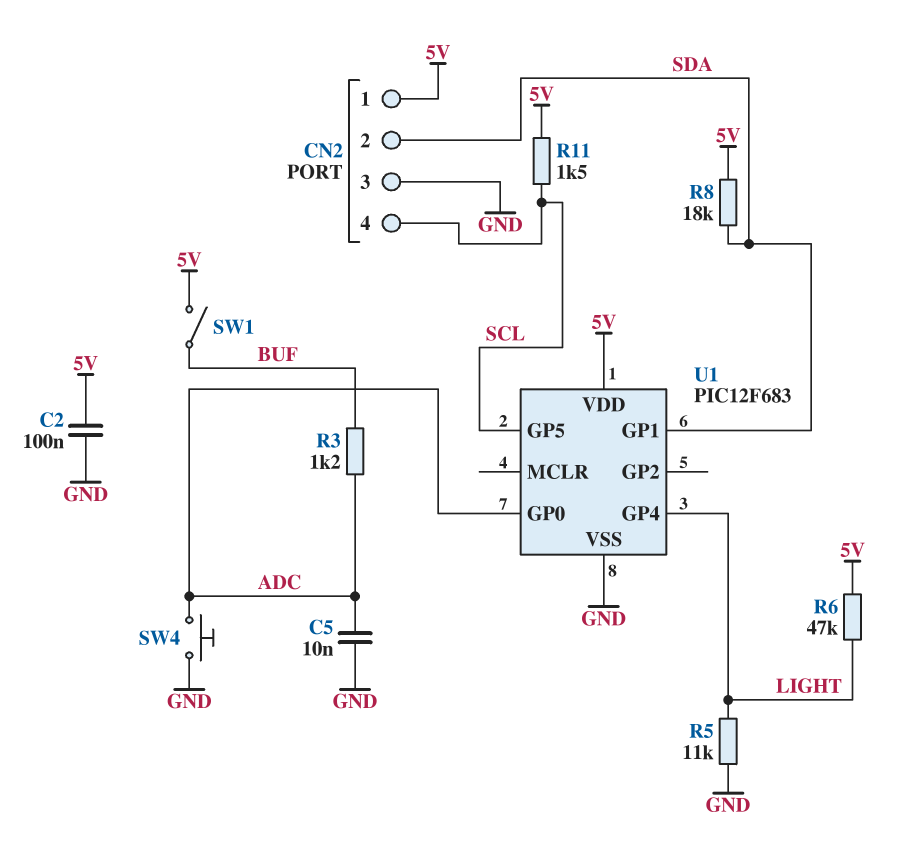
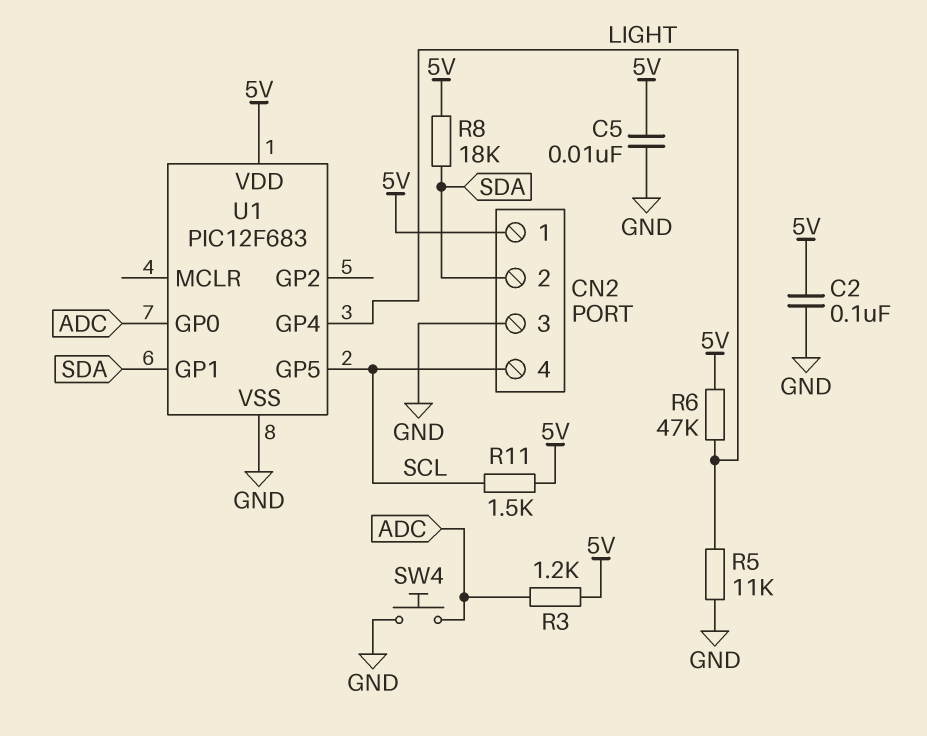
C5: 10nF (ADC, GND) -> 10nF (5V, GND)
R3: 1.2k (ADC, BUF) -> 1.2k (5V, ADC)
SW1: switch (5V, BUF) -> none

